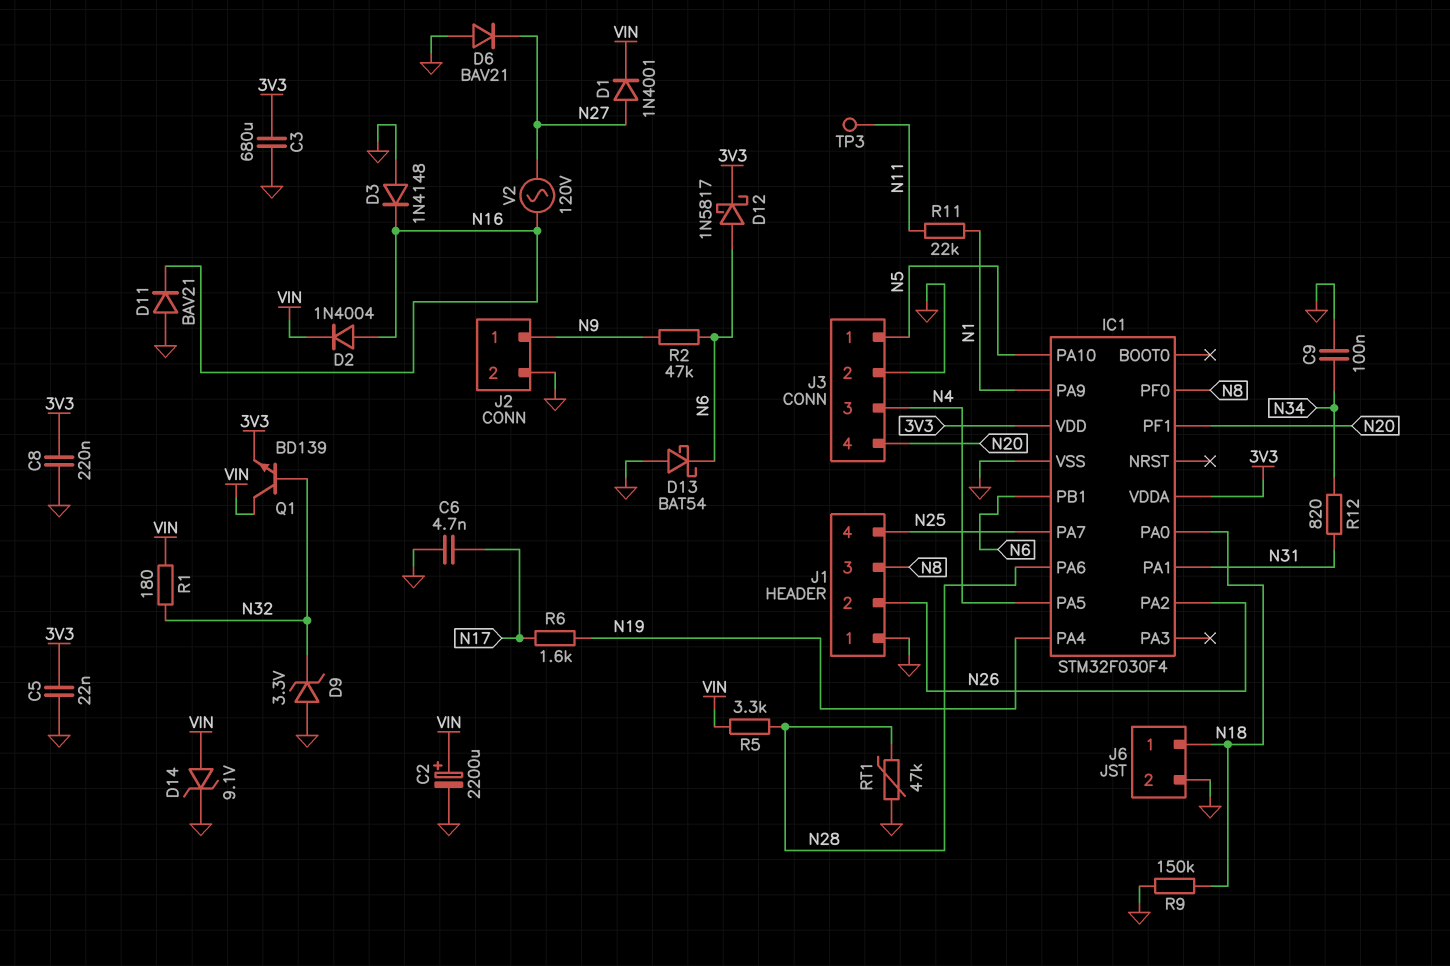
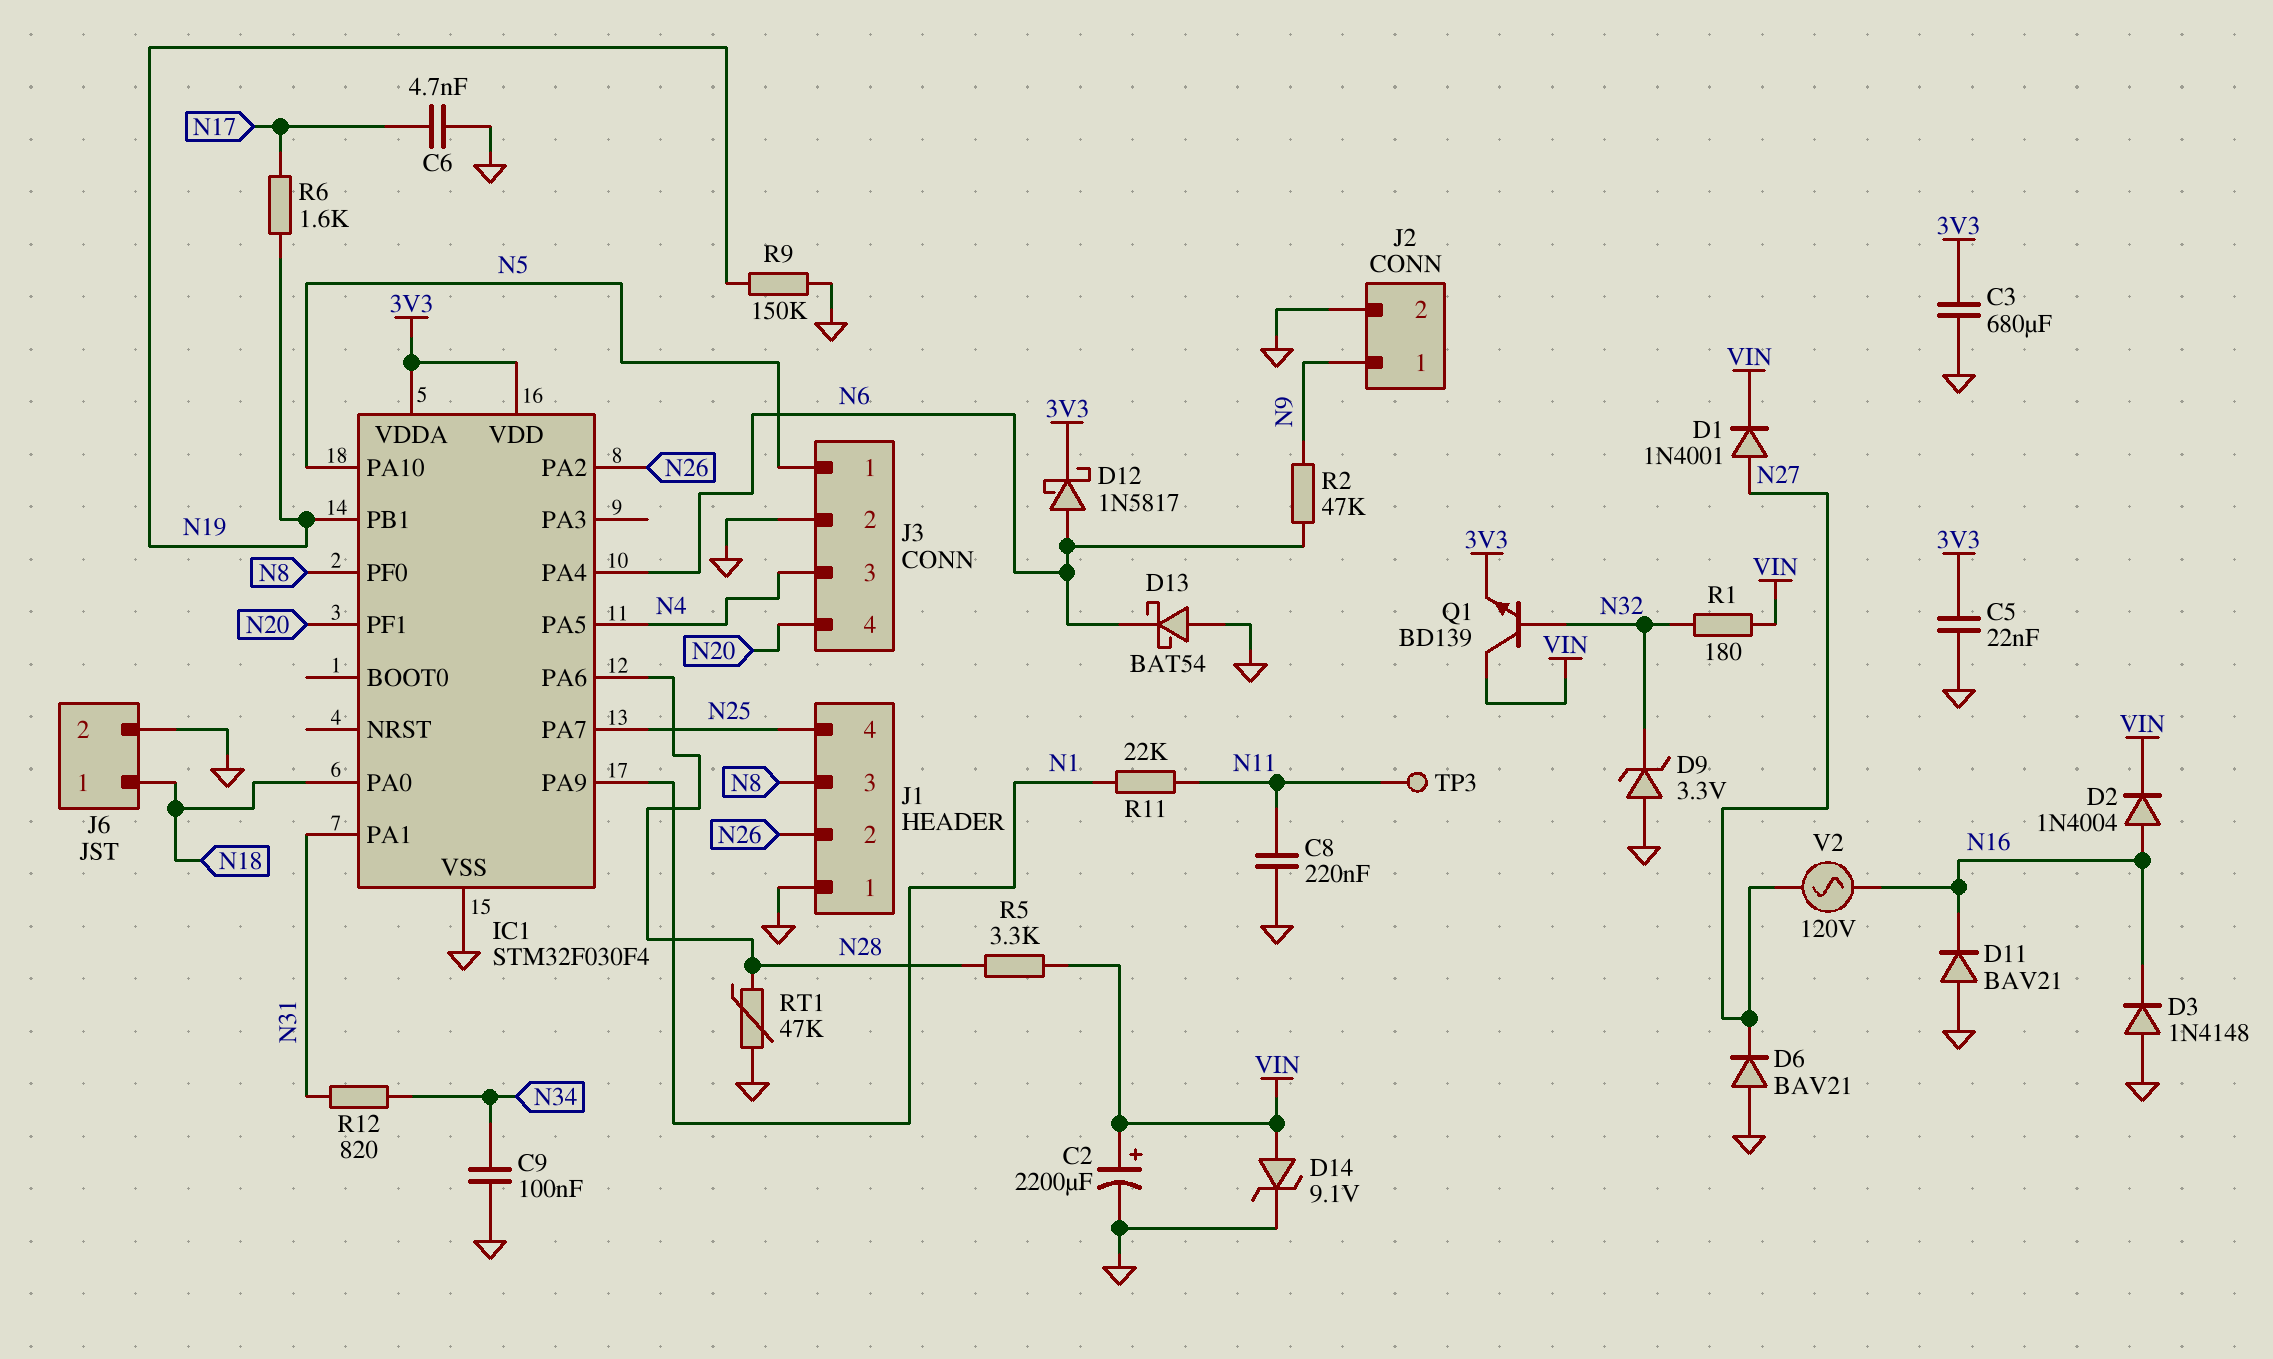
C8: 220nF (3V3, GND) -> 220nF (GND, N11)
IC1 pin PA4: N19 -> N6
IC1 pin PB1: N6 -> N19
R9: 150k (GND, N18) -> 150k (GND, N19)

